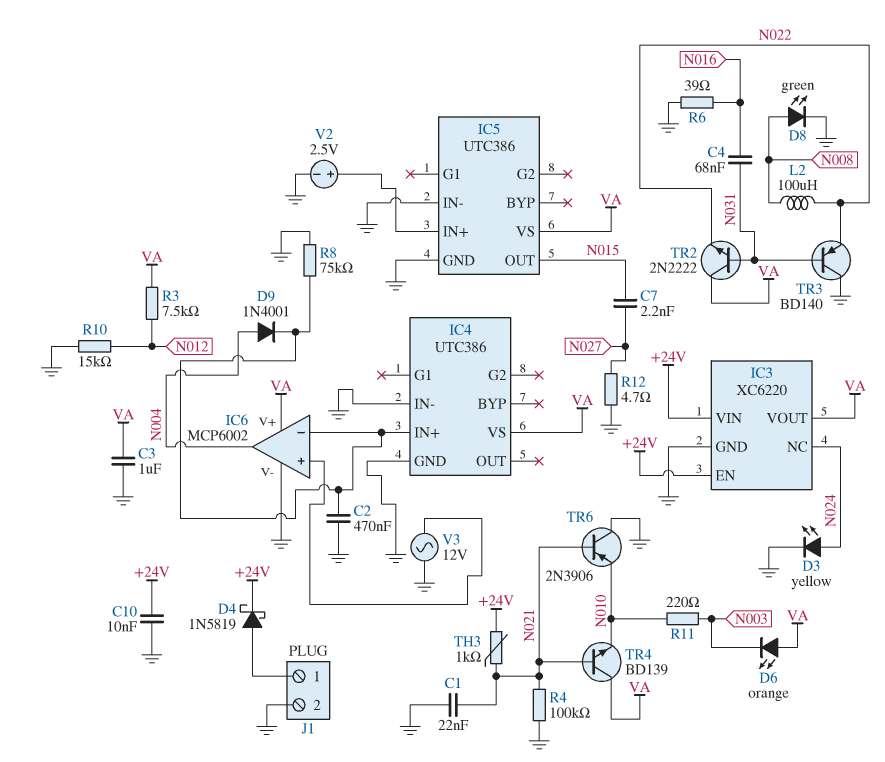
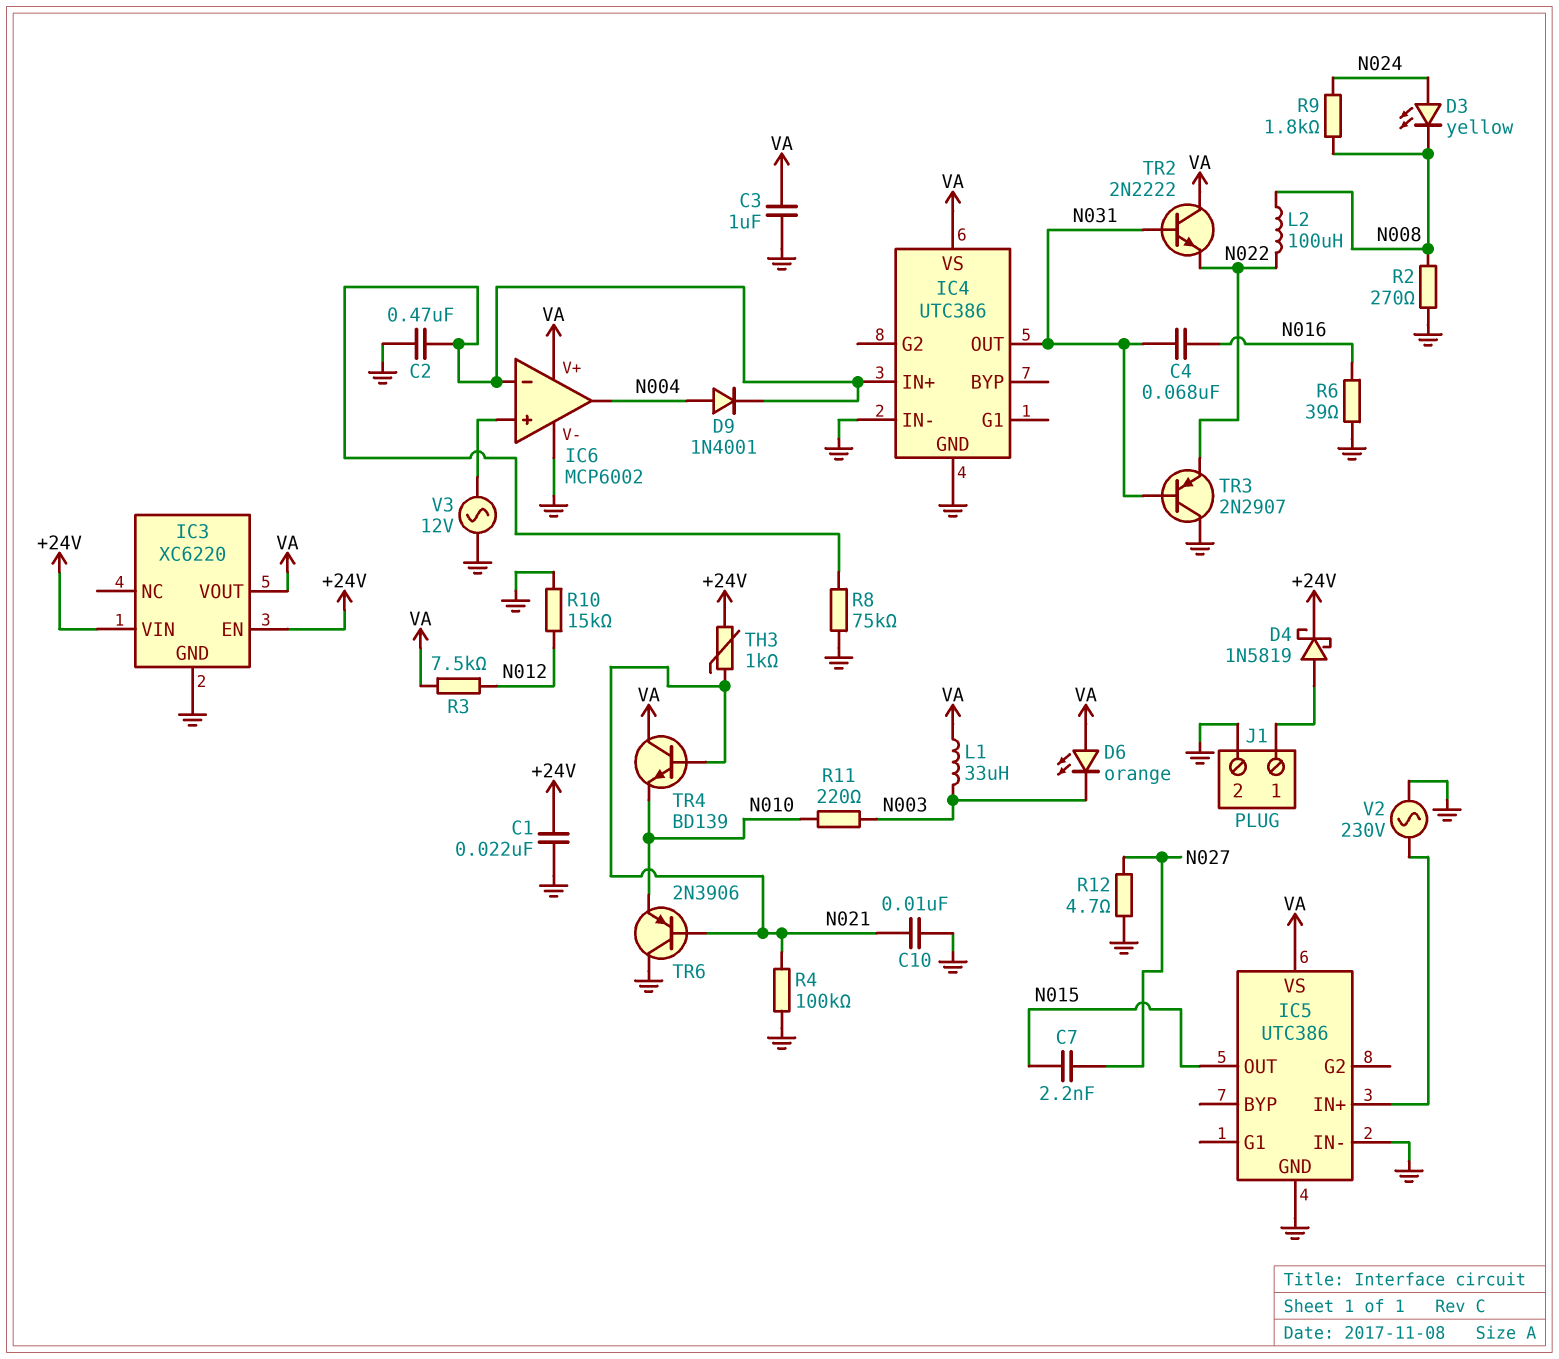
C1: 22nF (GND, N021) -> 22nF (+24V, GND)
C10: 10nF (+24V, GND) -> 10nF (GND, N021)
D3: LED yellow (A N024, K GND) -> LED yellow (A N024, K N008)
D8: LED green (A N008, K GND) -> none
IC3 pin NC: N024 -> none
IC4 pin OUT: none -> N031
L1: none -> 33uH (N003, VA)
R2: none -> 270 (GND, N008)
R9: none -> 1.8k (N008, N024)
TR3: PNP BD140 (B N031, C GND, E N022) -> PNP 2N2907 (B N031, C GND, E N022)
V2: 2.5V (plus IC5/IN+, minus GND) -> AC 230V (GND, IC5/IN+)

